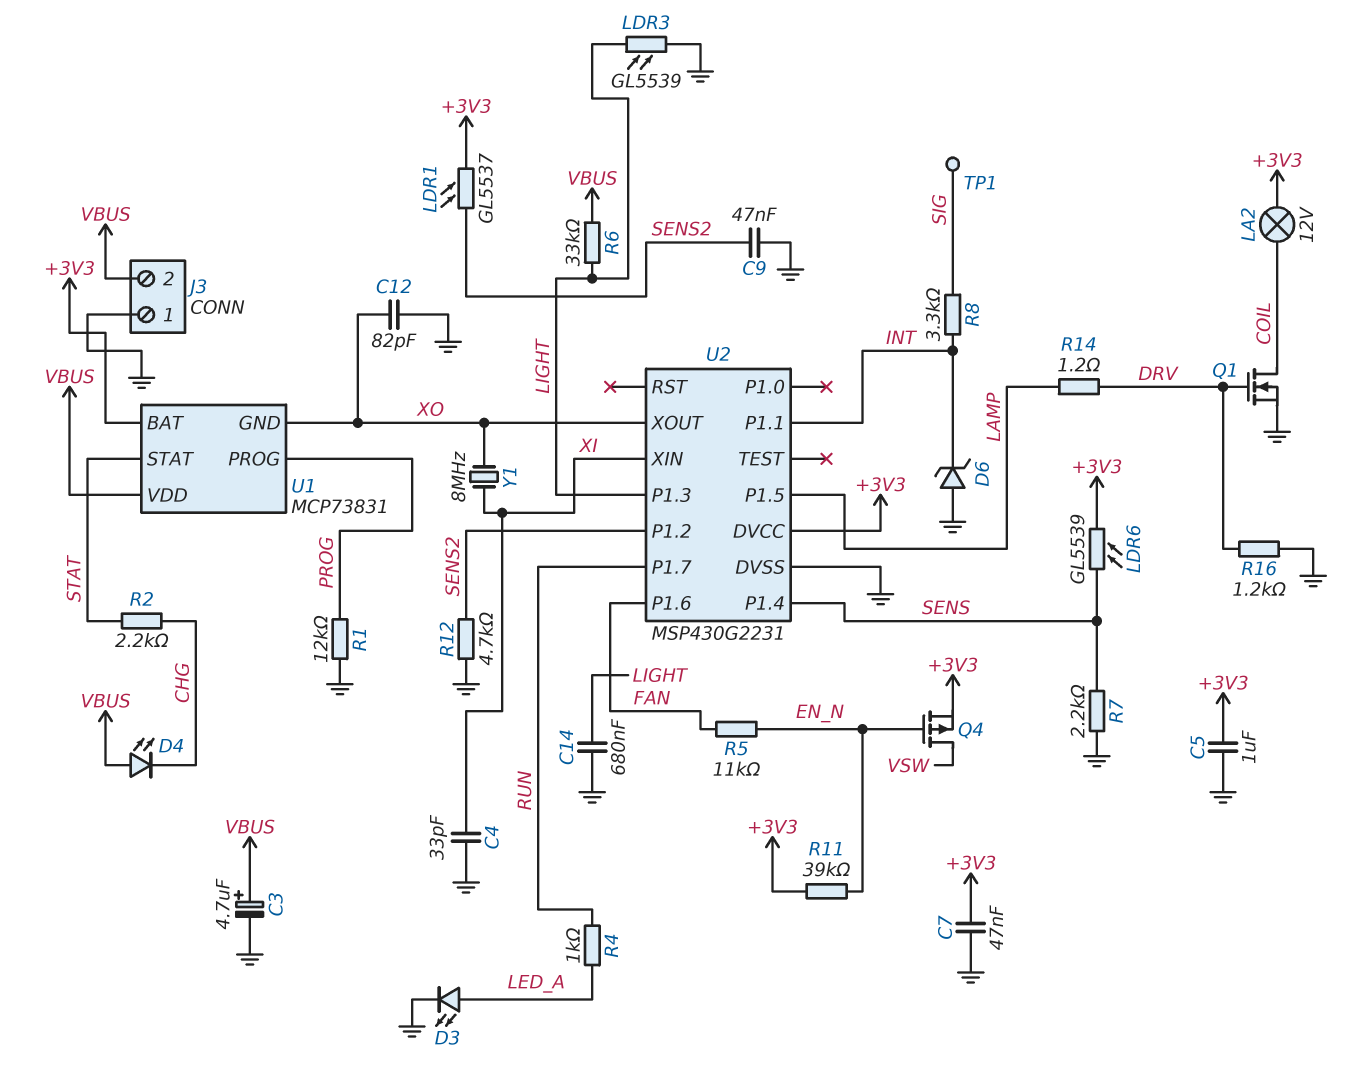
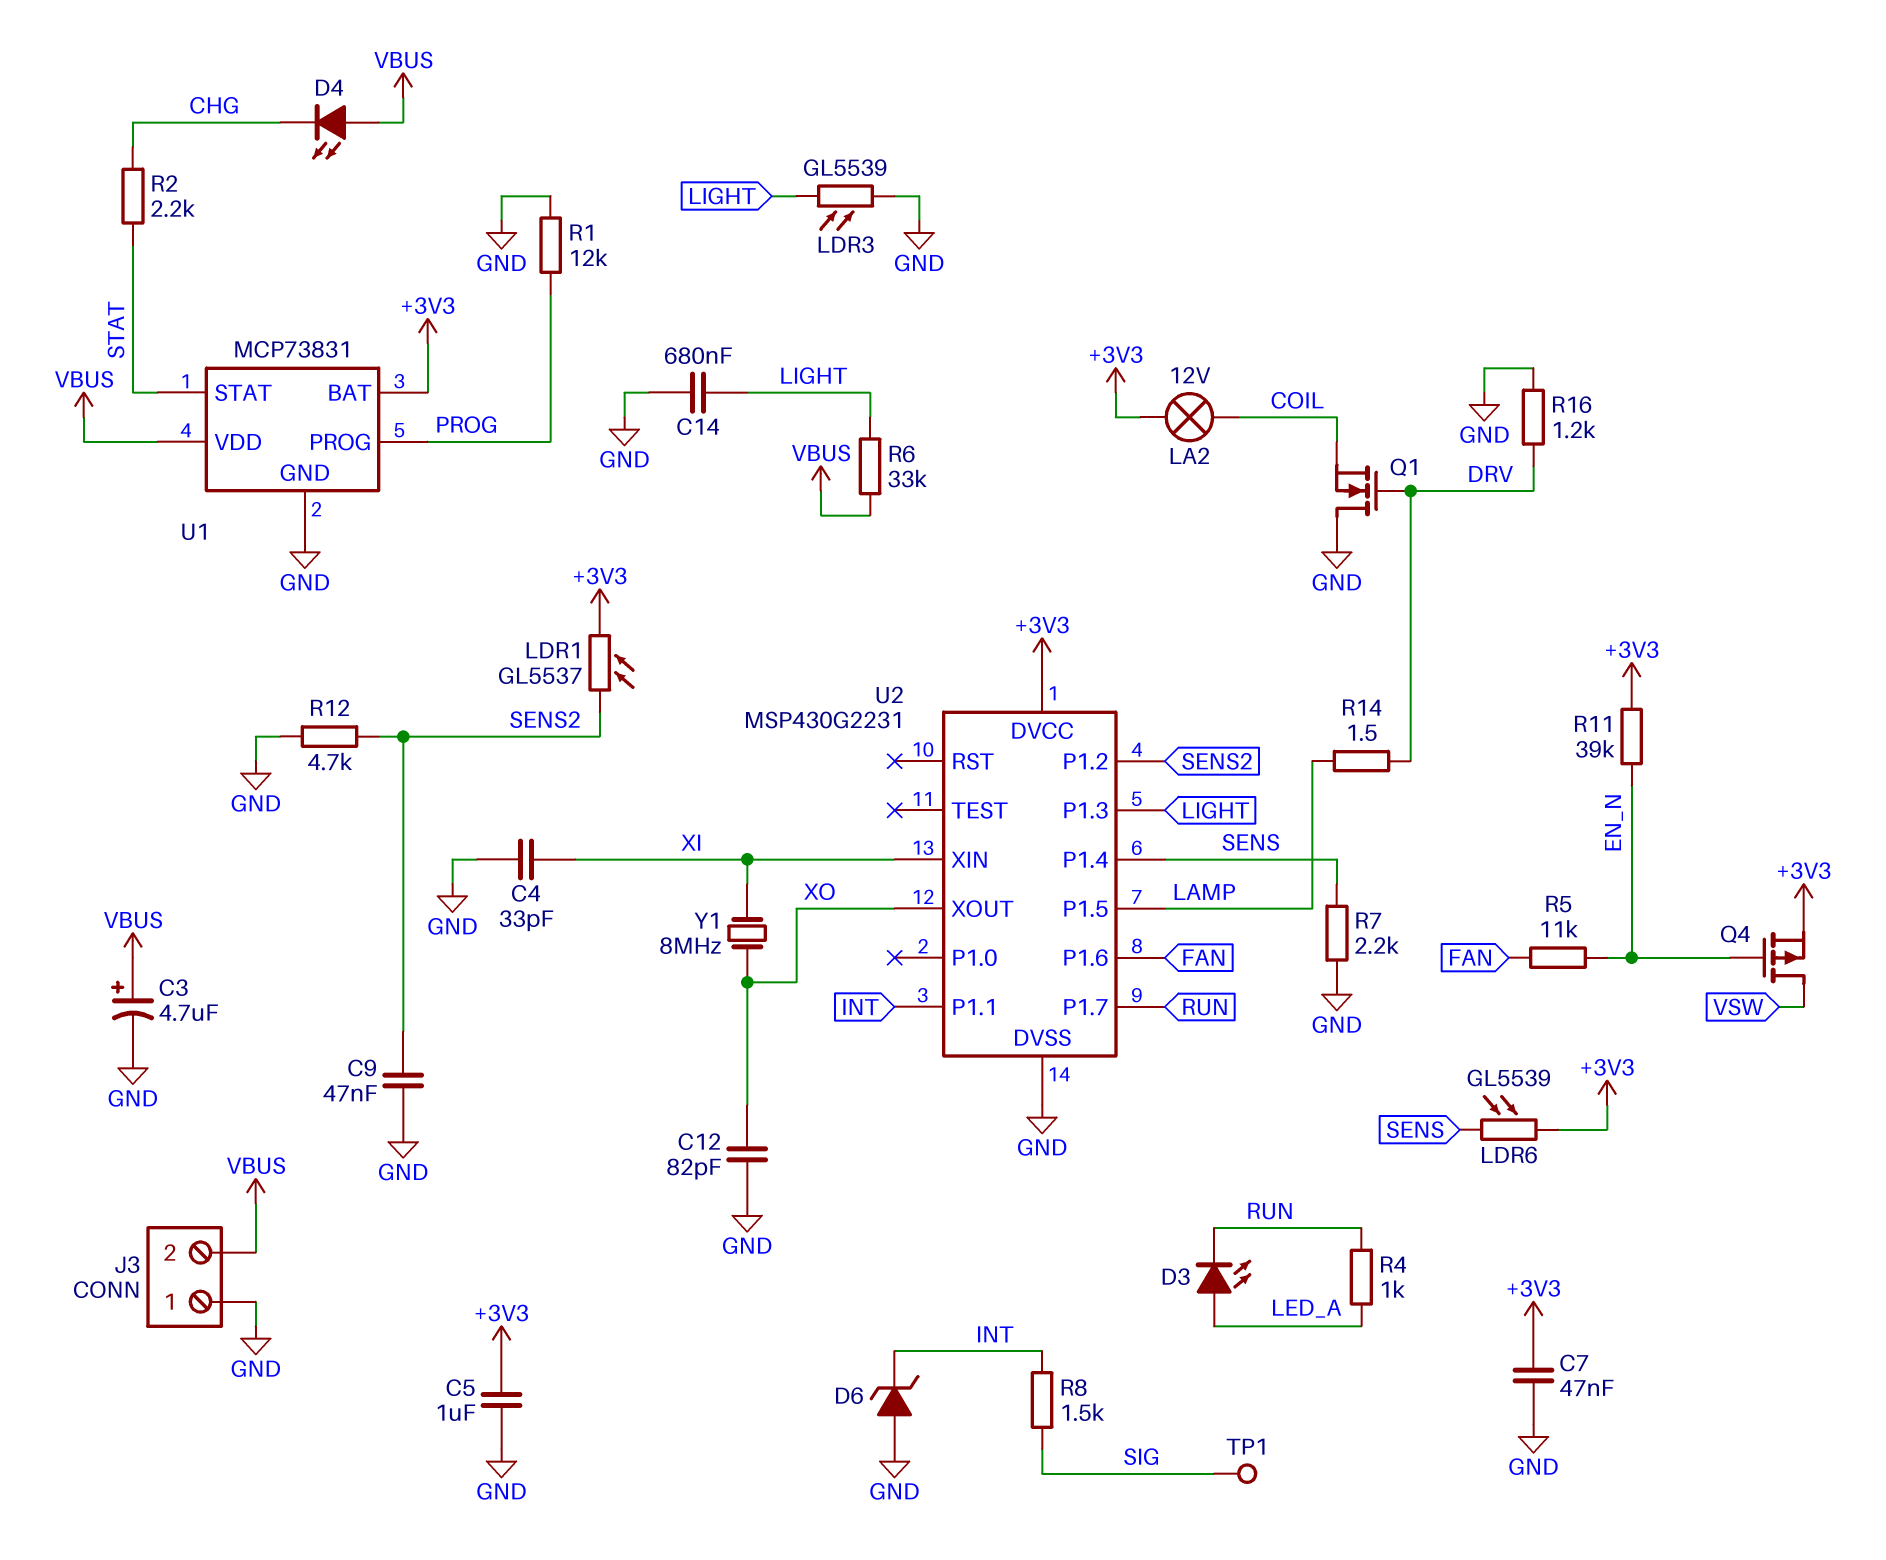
D3: LED (A LED_A, K GND) -> LED (A LED_A, K RUN)
Q1: NMOS (G DRV, D COIL, S GND) -> NMOS (G DRV, D GND, S COIL)
R8: 3.3k (INT, SIG) -> 1.5k (INT, SIG)
R14: 1.2 (DRV, LAMP) -> 1.5 (DRV, LAMP)
U1 pin GND: XO -> GND

